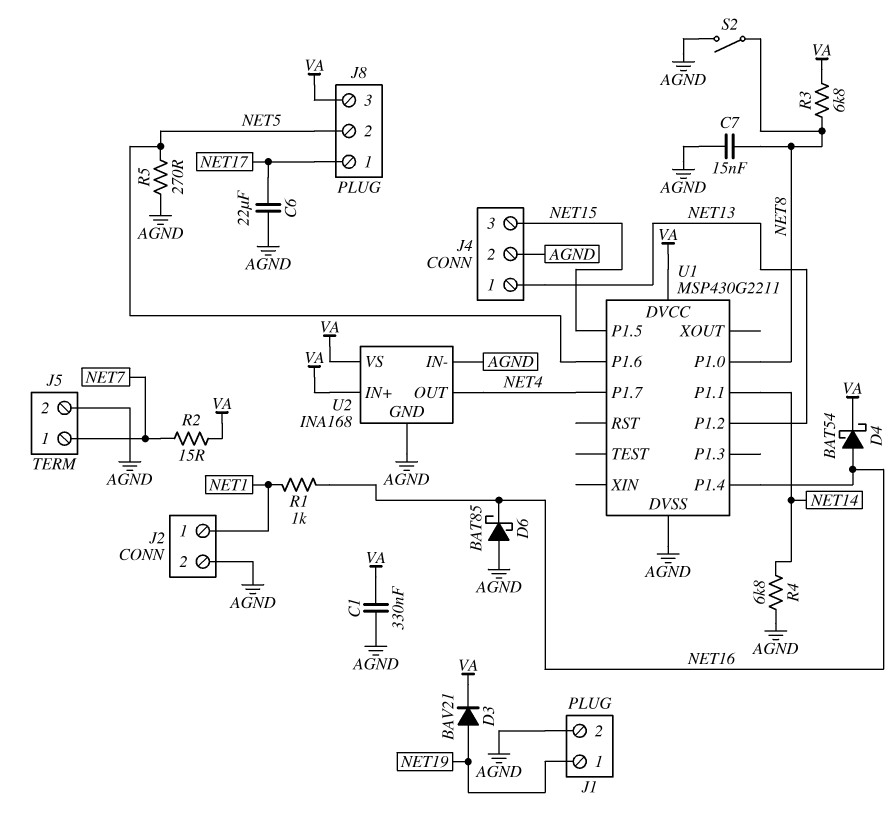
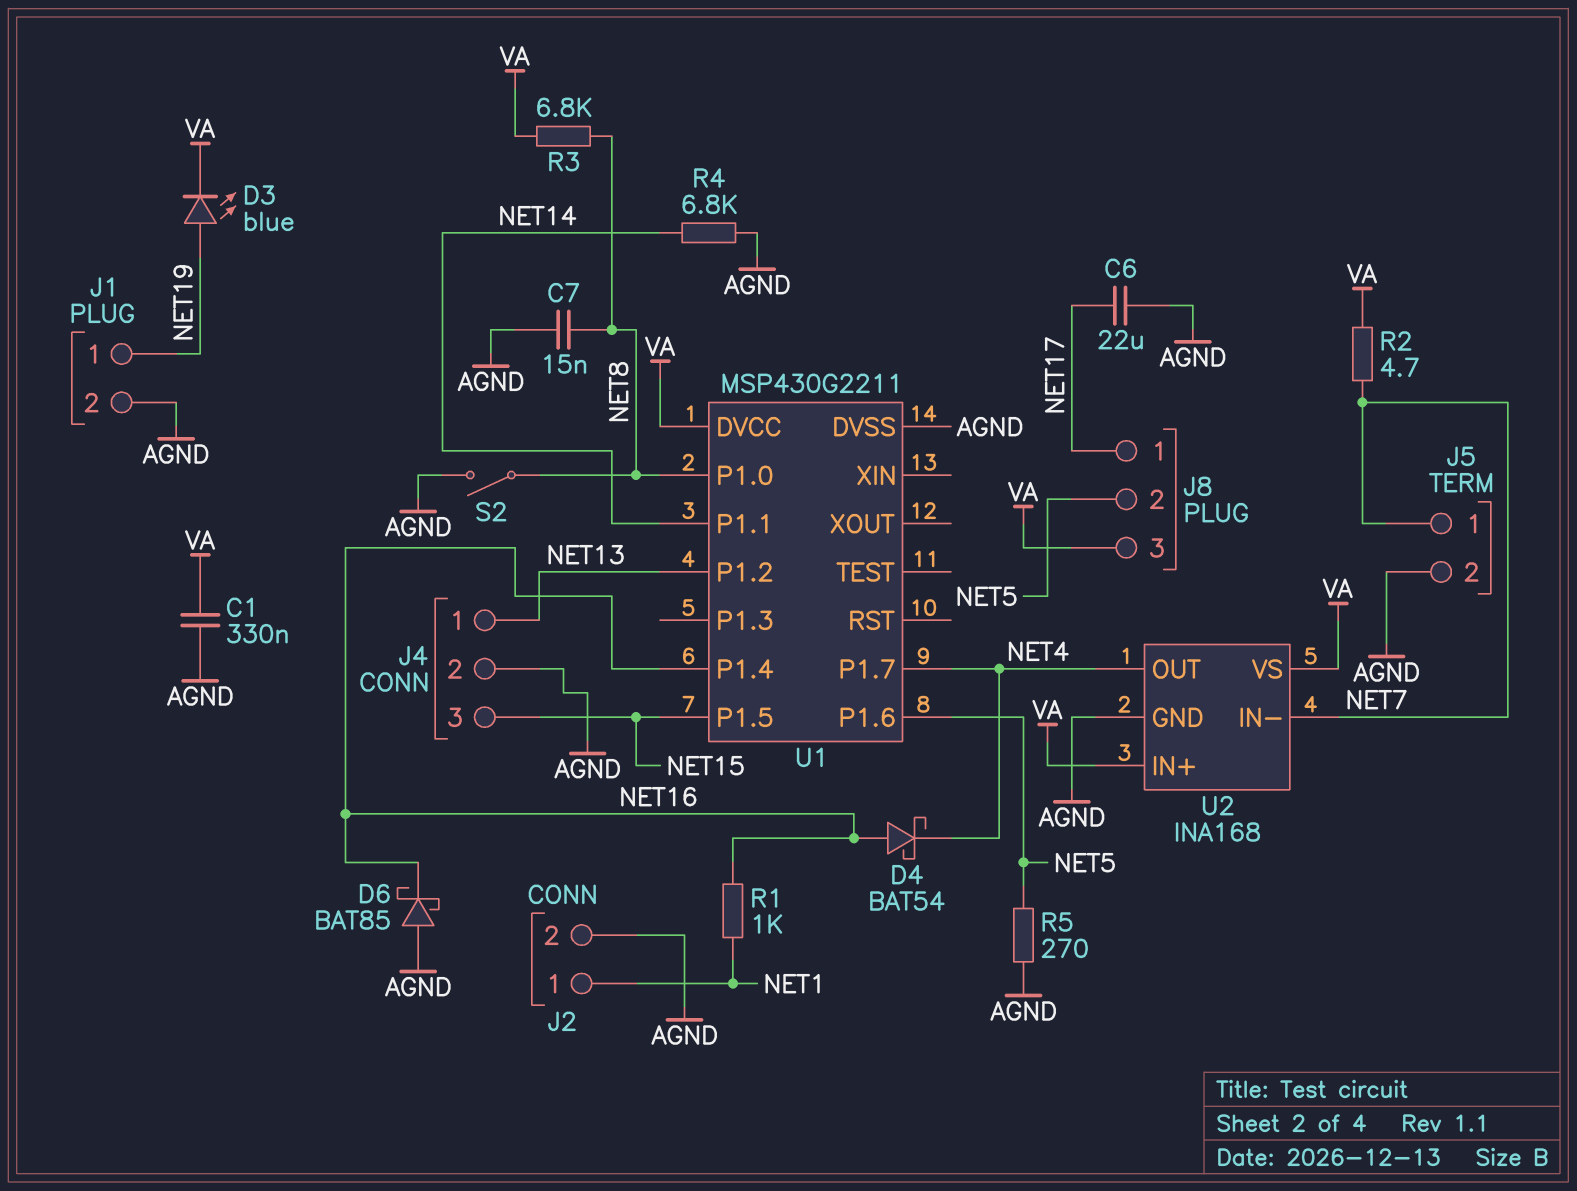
D3: diode BAV21 (A NET19, K VA) -> LED blue (A NET19, K VA)
D4: schottky BAT54 (A NET16, K VA) -> schottky BAT54 (A NET16, K NET4)
R2: 15 (NET7, VA) -> 4.7 (NET7, VA)
U2 pin IN-: AGND -> NET7

